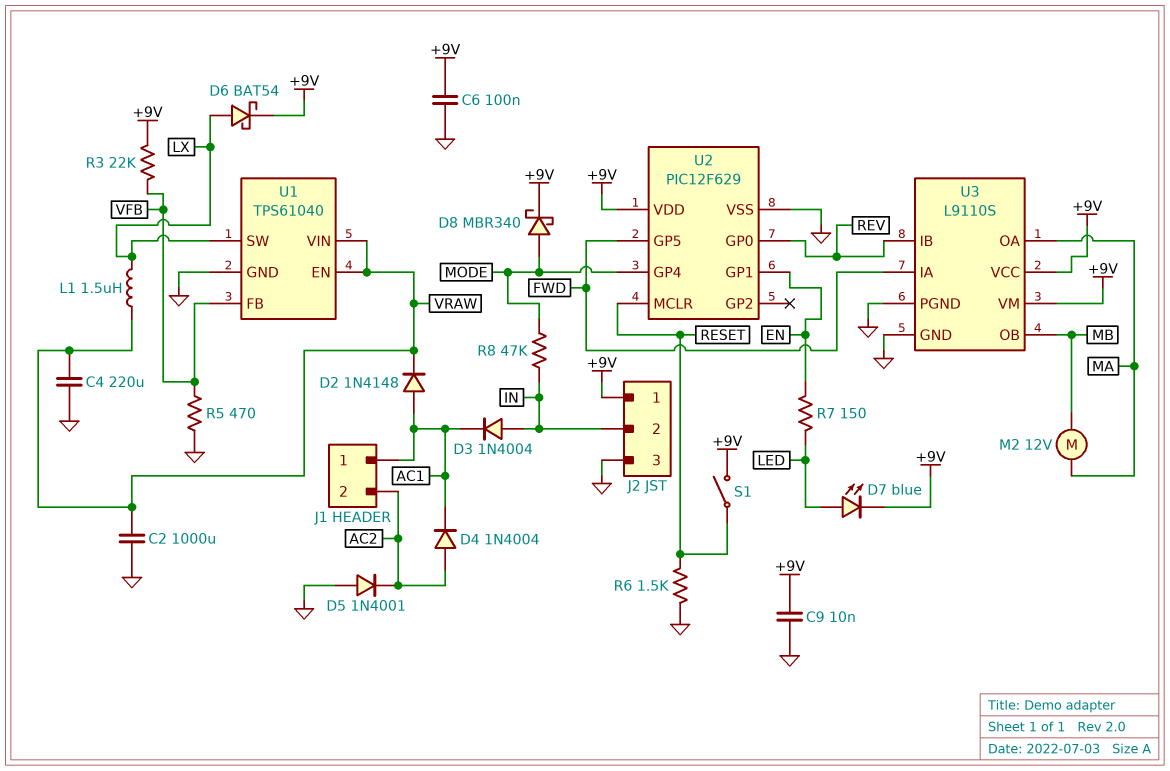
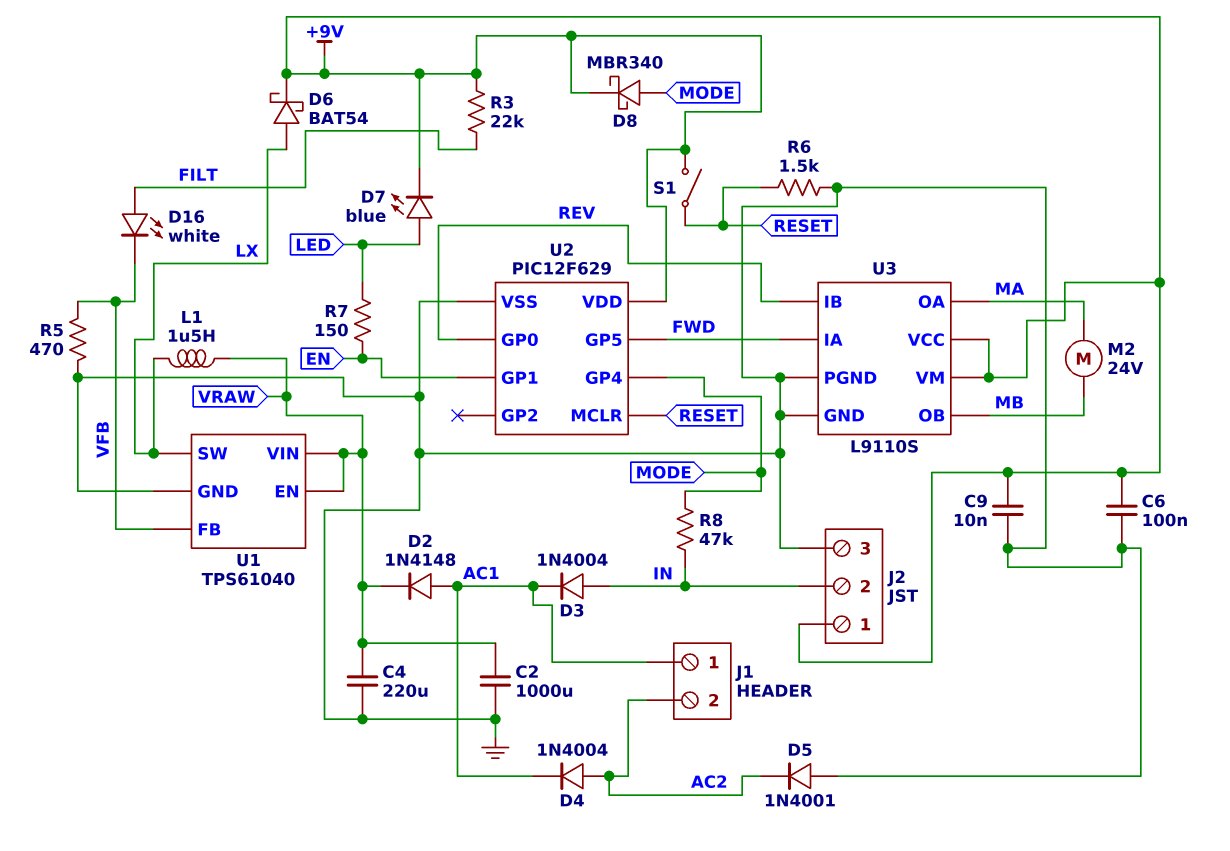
D16: none -> LED white (A FILT, K VFB)
M2: motor 12V (MA, MB) -> motor 24V (MA, MB)
R3: 22k (+9V, VFB) -> 22k (+9V, FILT)

